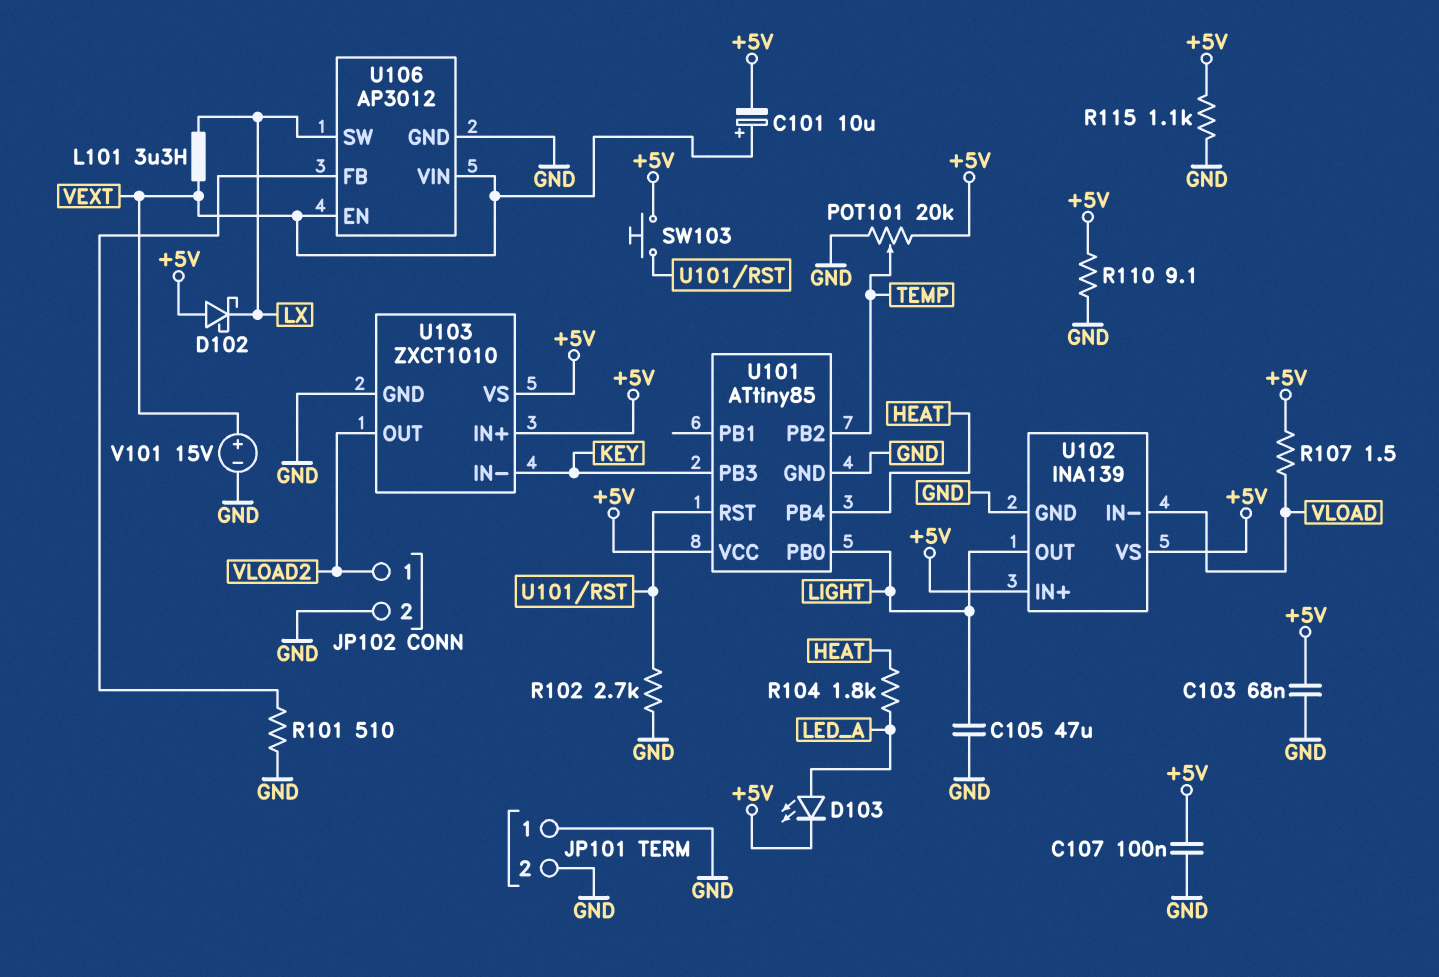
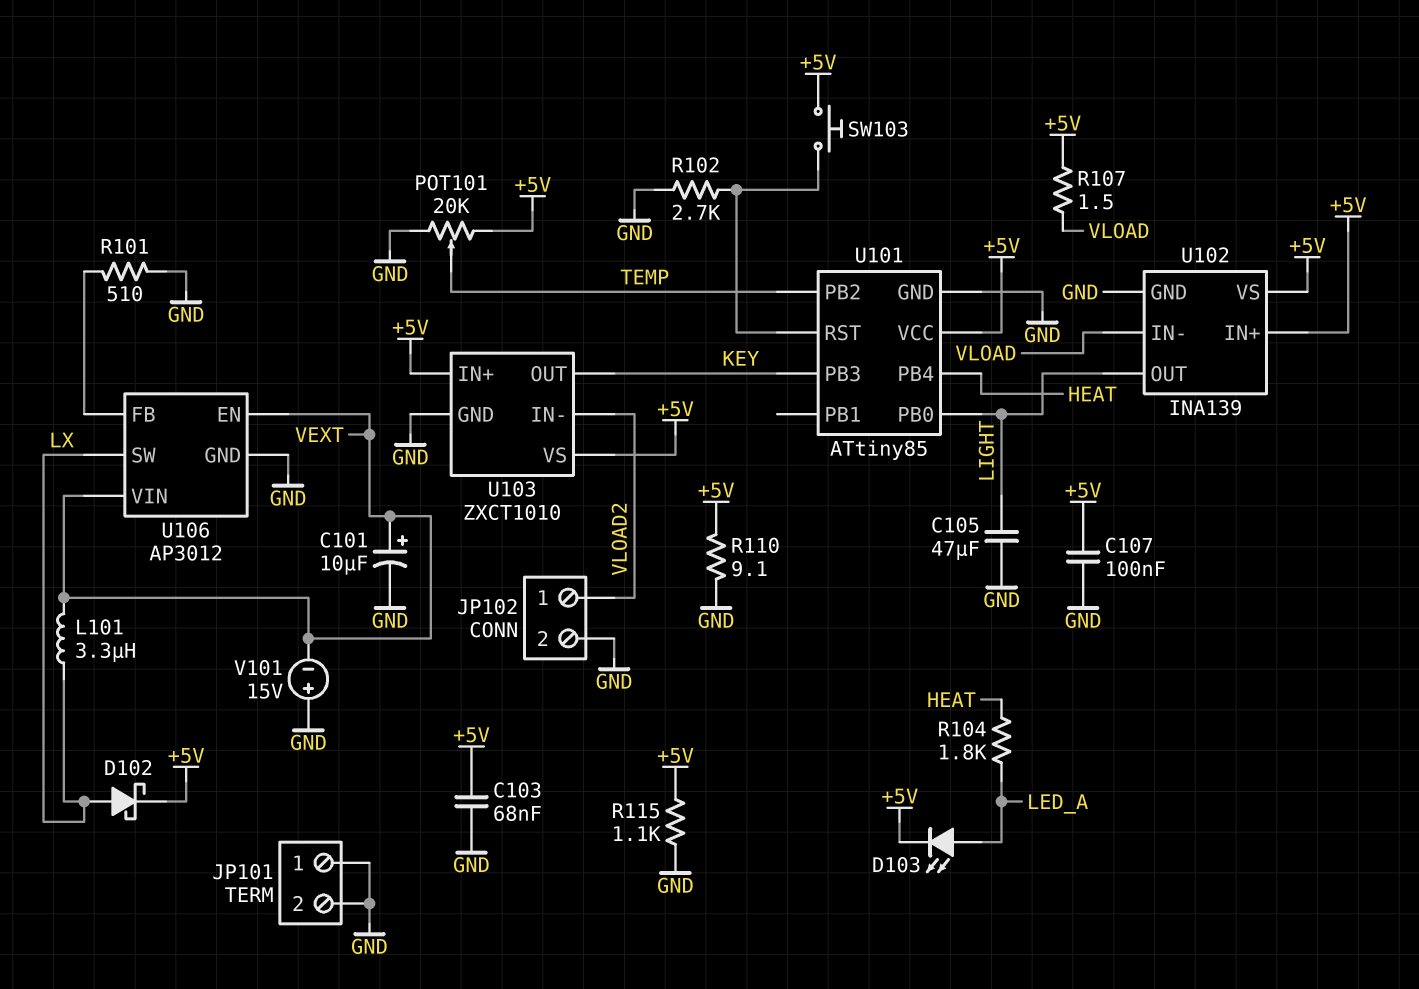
C101: 10uF (plus VEXT, minus +5V) -> 10uF (plus VEXT, minus GND)
D102: schottky (A +5V, K LX) -> schottky (A LX, K +5V)
U103 pin IN-: KEY -> VLOAD2
U103 pin OUT: VLOAD2 -> KEY
V101: 15V (plus VEXT, minus GND) -> 15V (plus GND, minus VEXT)

